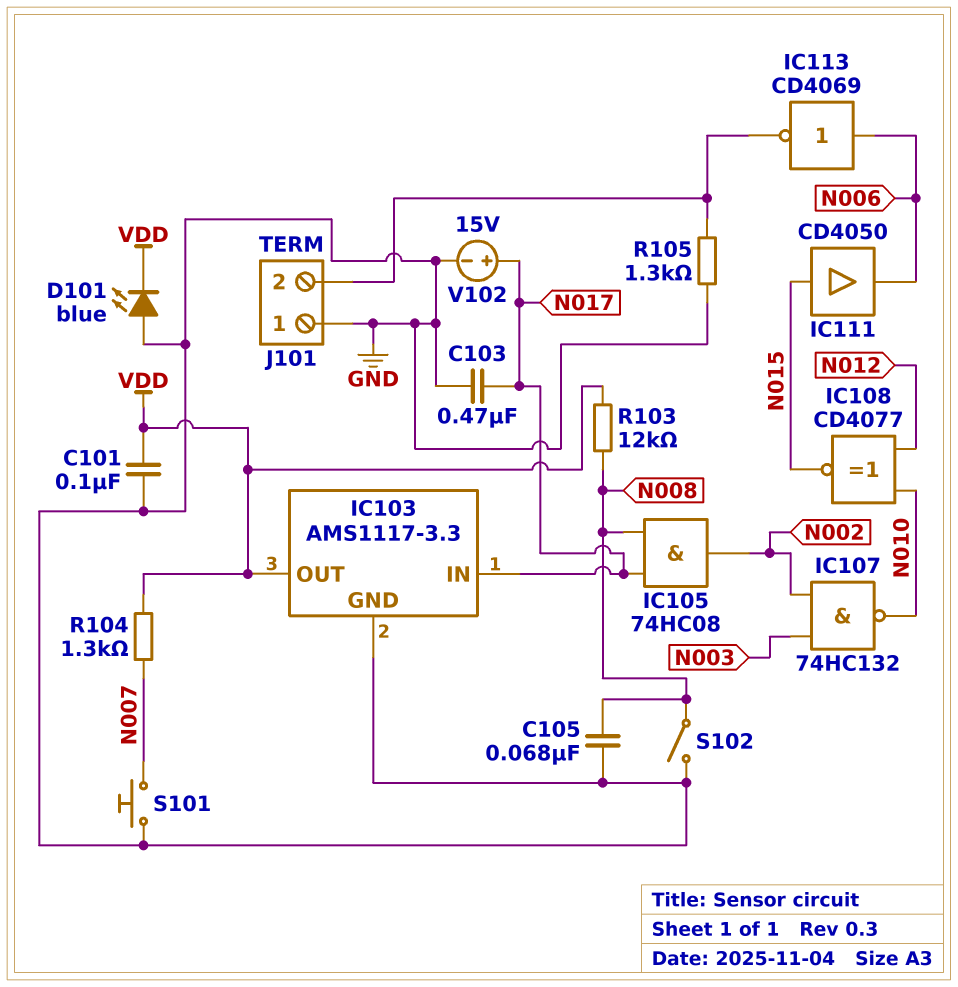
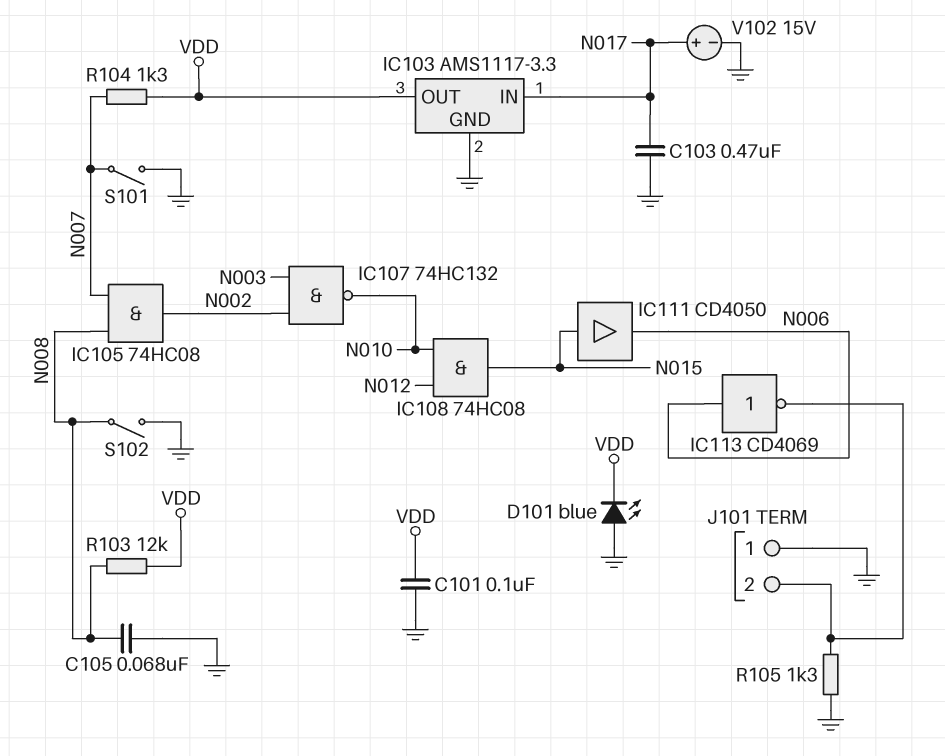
IC105: AND 74HC08 (in N008, in N017, out N002) -> AND 74HC08 (in N007, in N008, out N002)
IC108: XNOR CD4077 (in N010, in N012, out N015) -> AND 74HC08 (in N010, in N012, out N015)
S101: button (GND, N007) -> switch (GND, N007)

